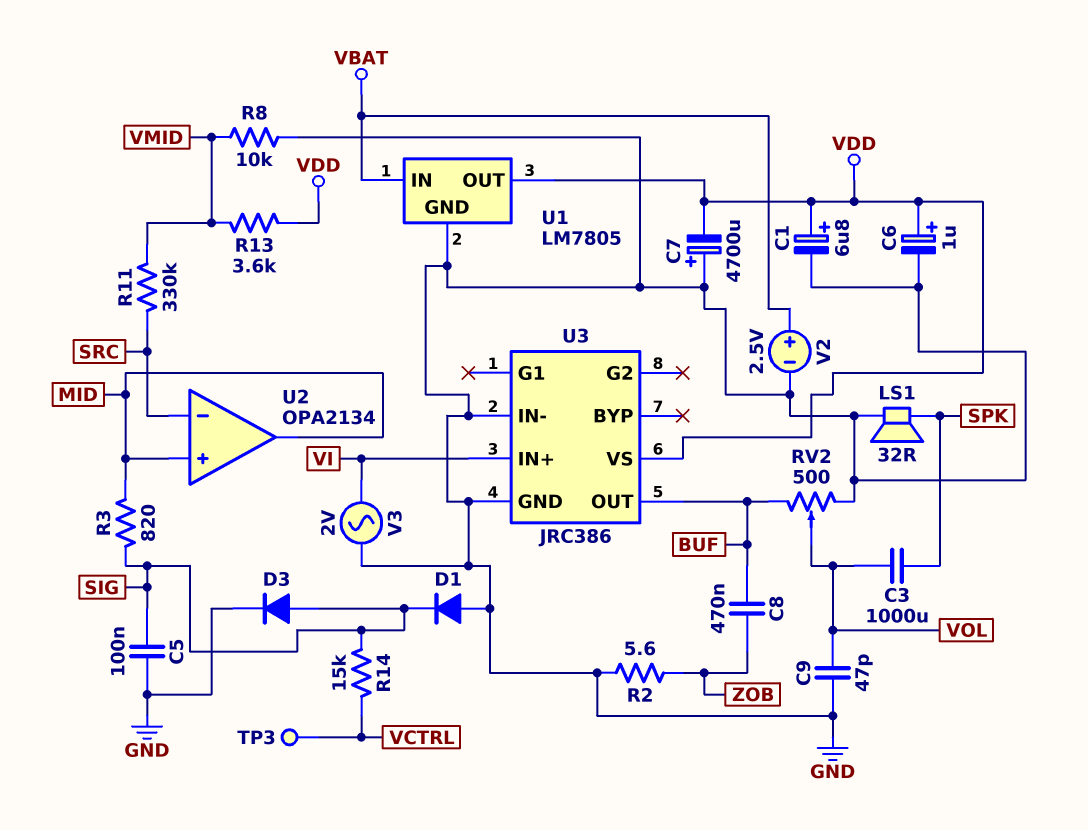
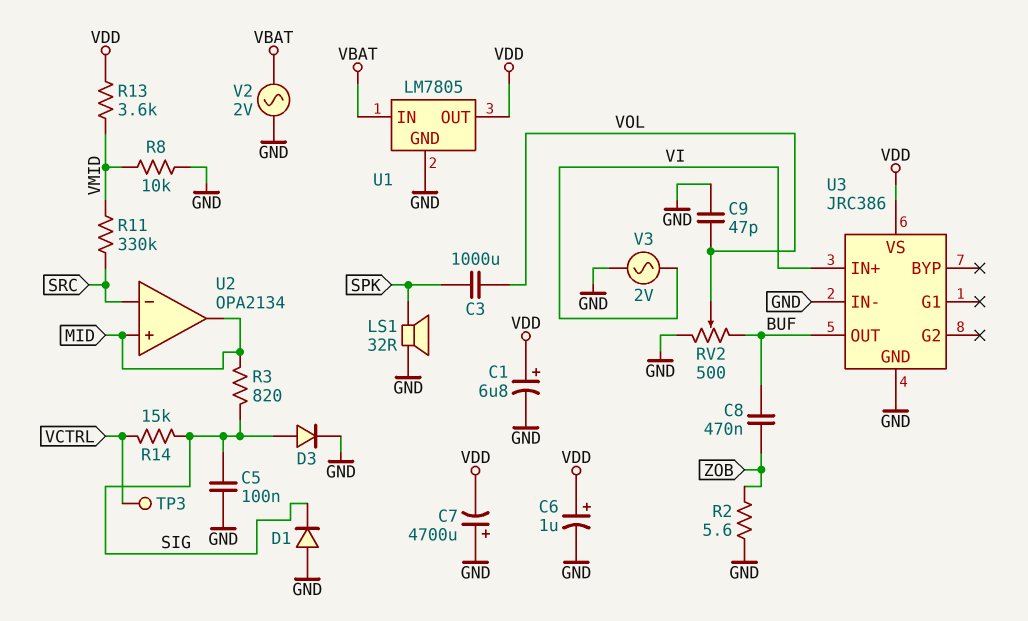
V2: 2.5V (plus VBAT, minus GND) -> AC 2V (GND, VBAT)

